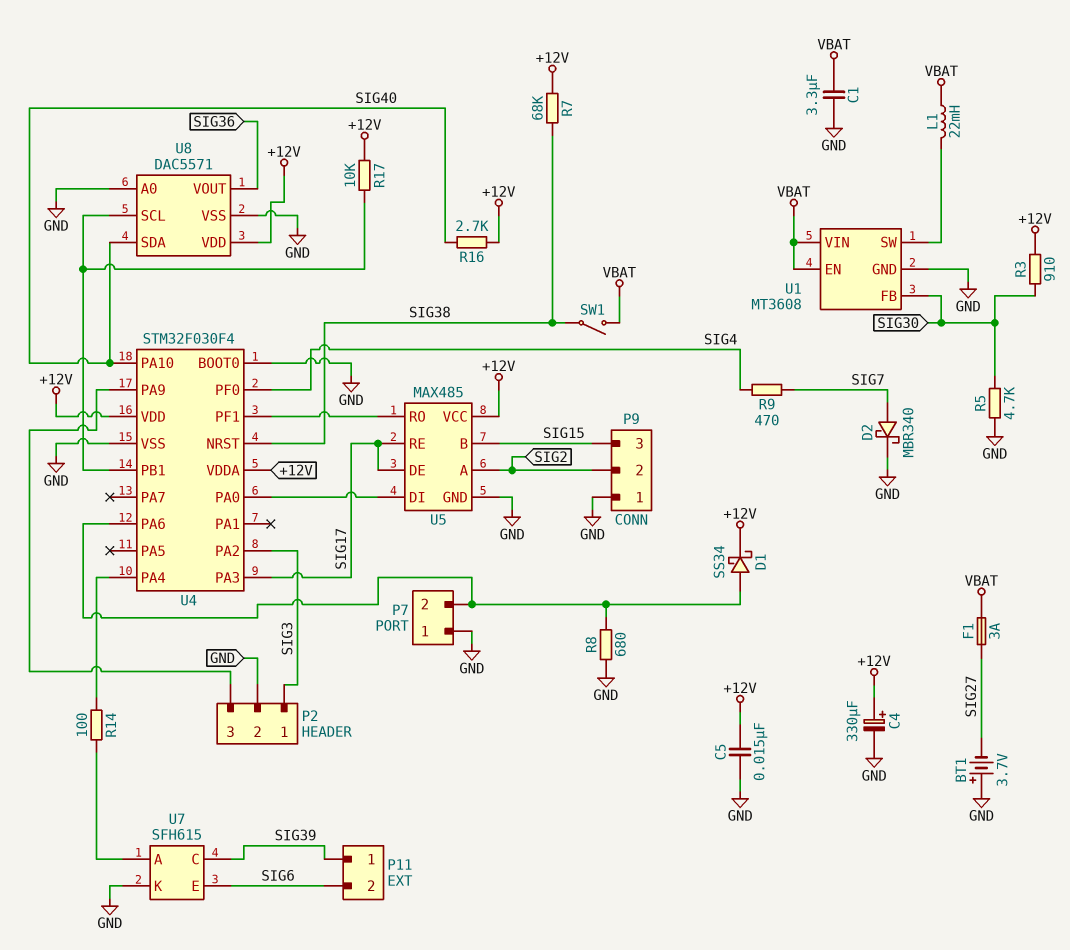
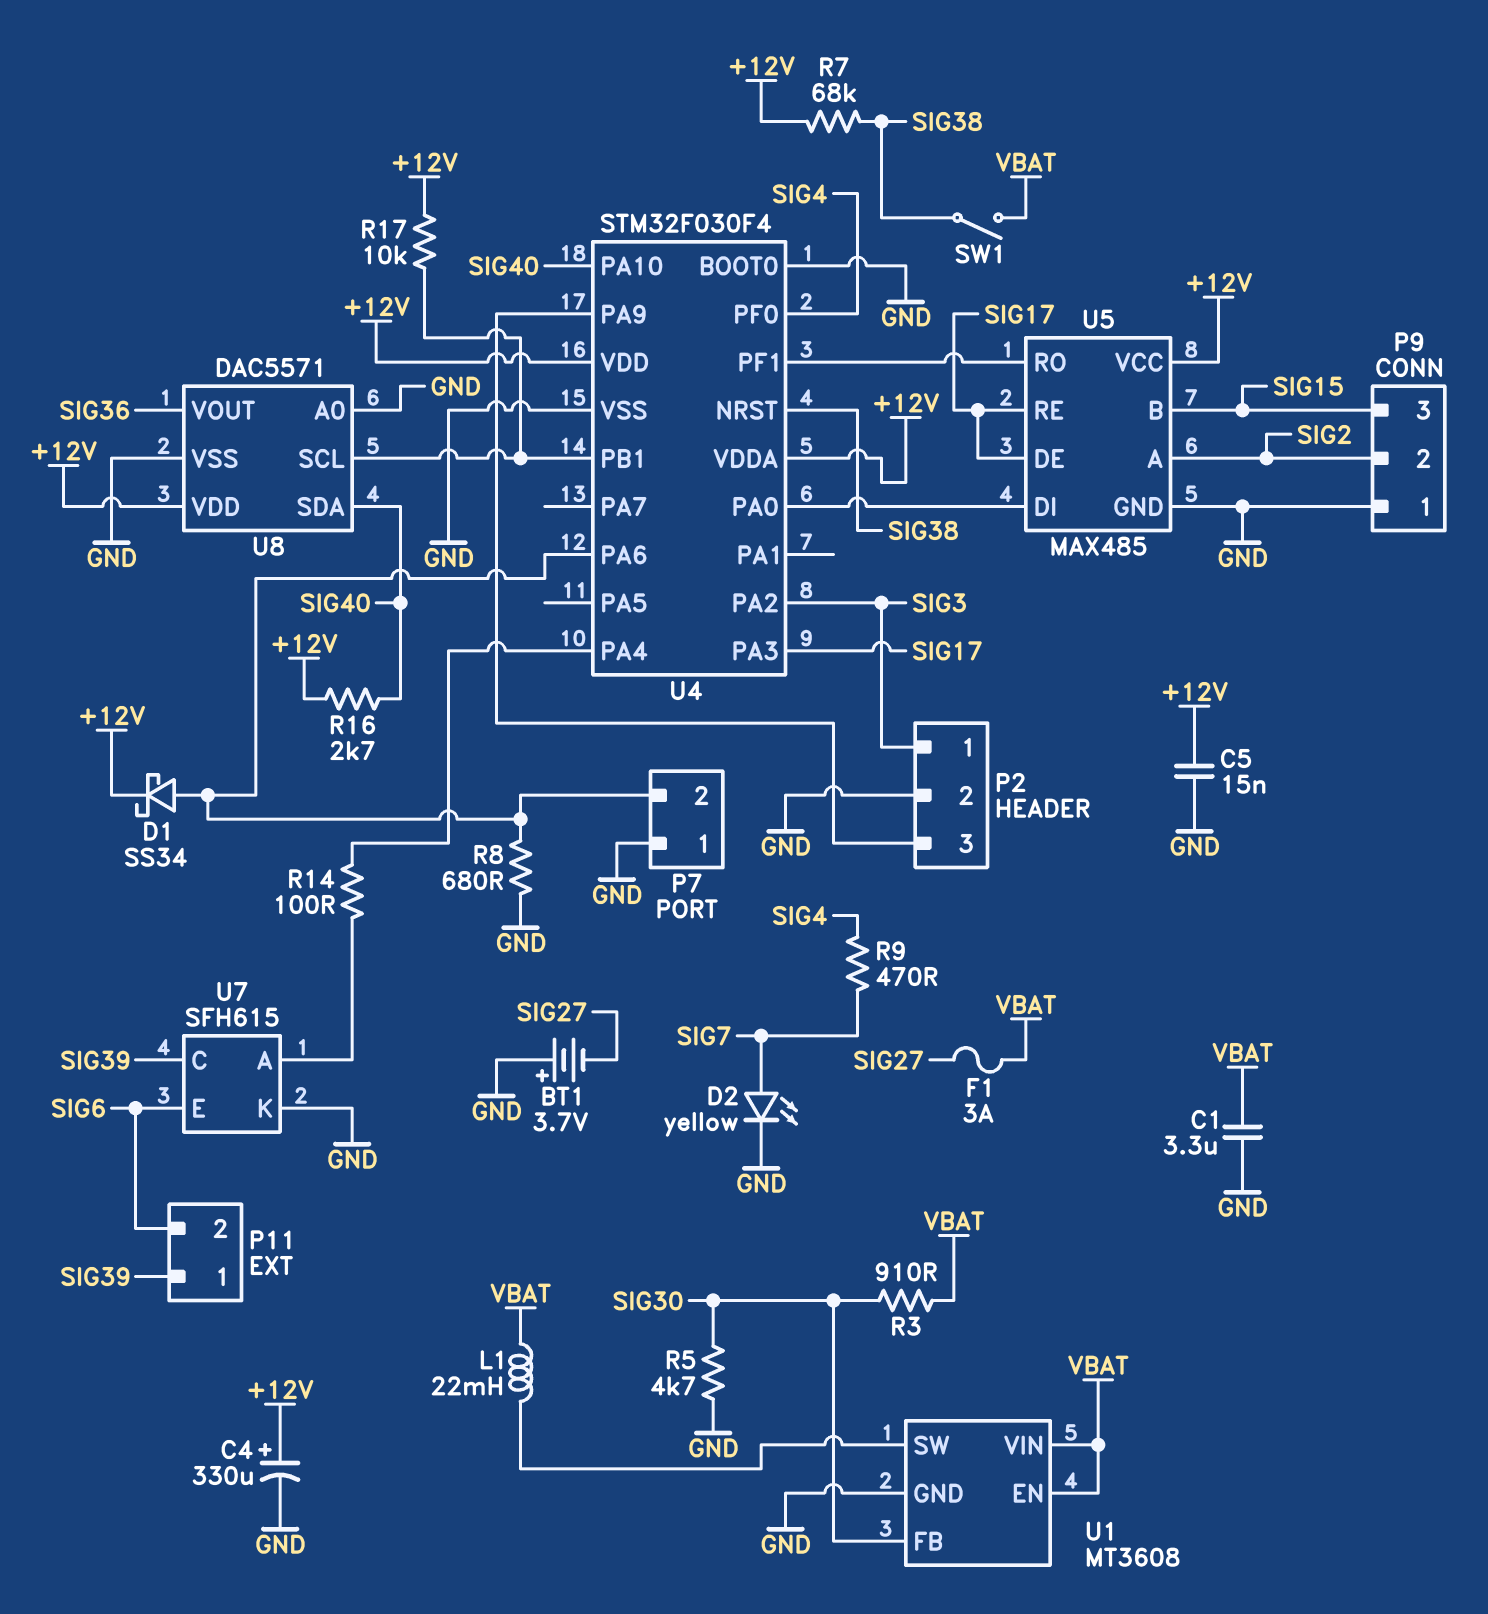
D2: schottky MBR340 (A SIG7, K GND) -> LED yellow (A SIG7, K GND)
R3: 910 (+12V, SIG30) -> 910 (SIG30, VBAT)

